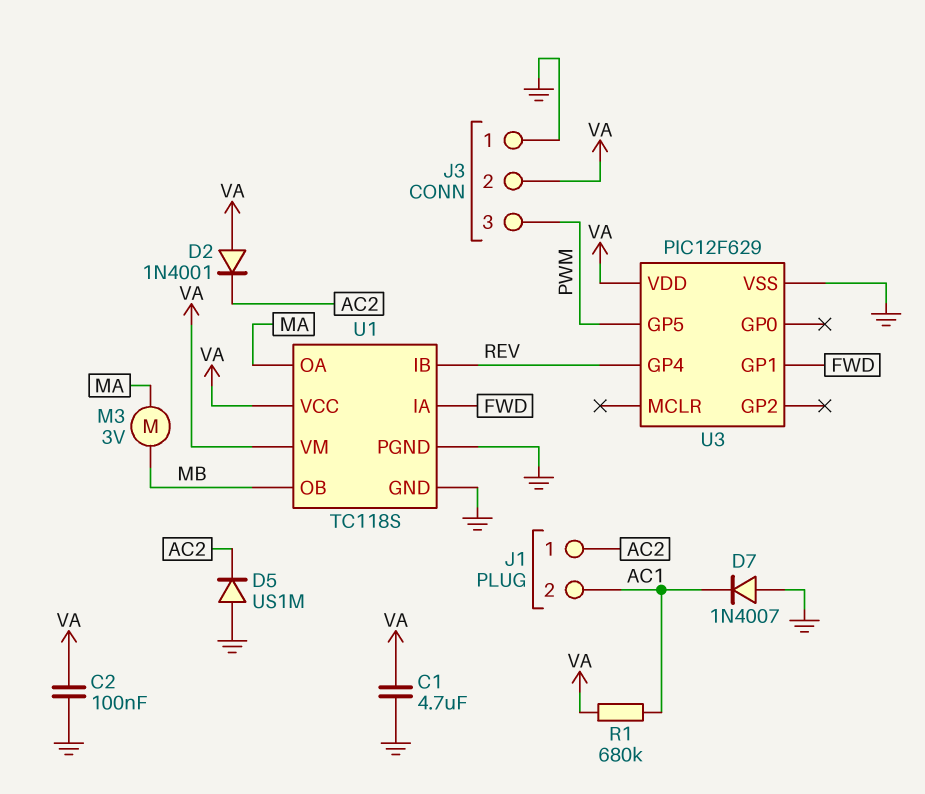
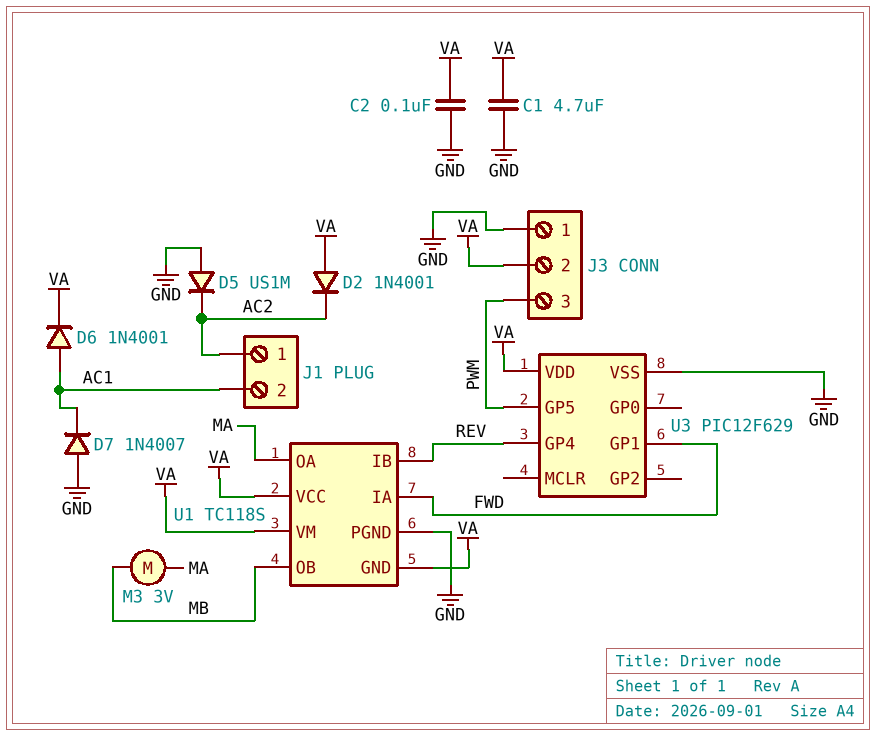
D6: none -> diode 1N4001 (A AC1, K VA)
R1: 680k (AC1, VA) -> none
U1 pin GND: GND -> VA

